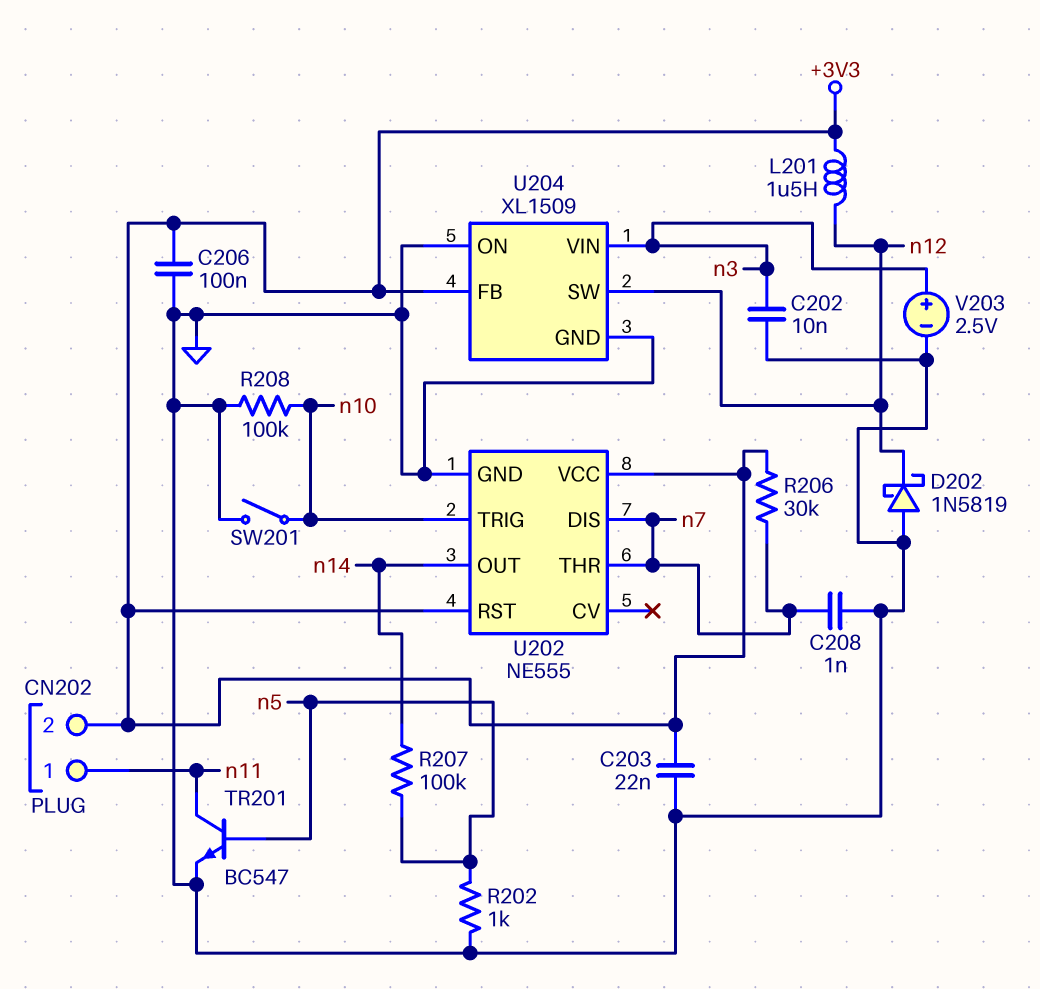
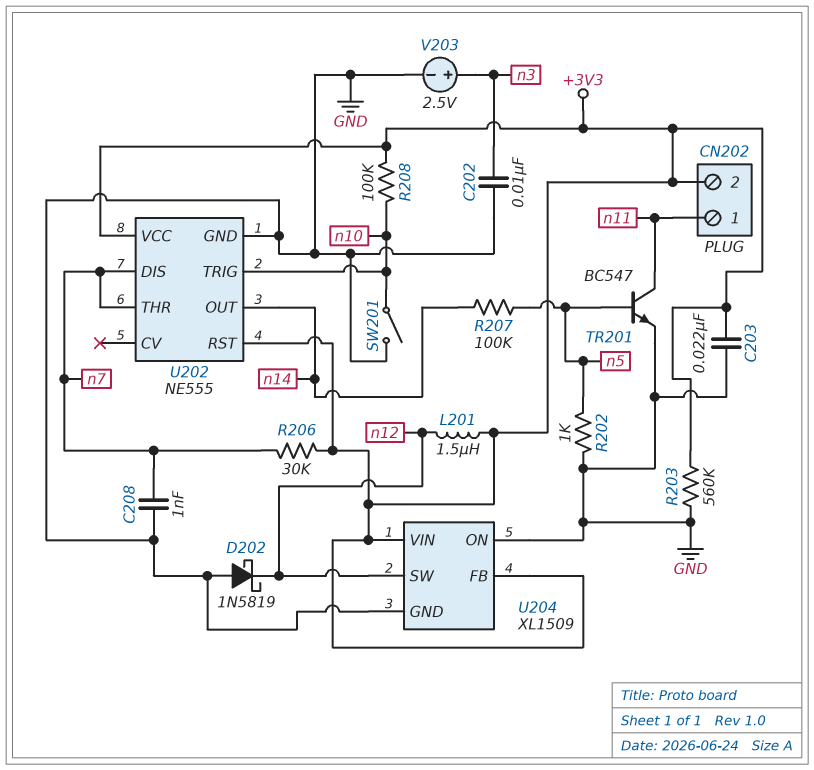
C206: 100nF (+3V3, GND) -> none
R203: none -> 560k (+3V3, GND)
R208: 100k (GND, n10) -> 100k (+3V3, n10)
U204 pin VIN: n3 -> +3V3

